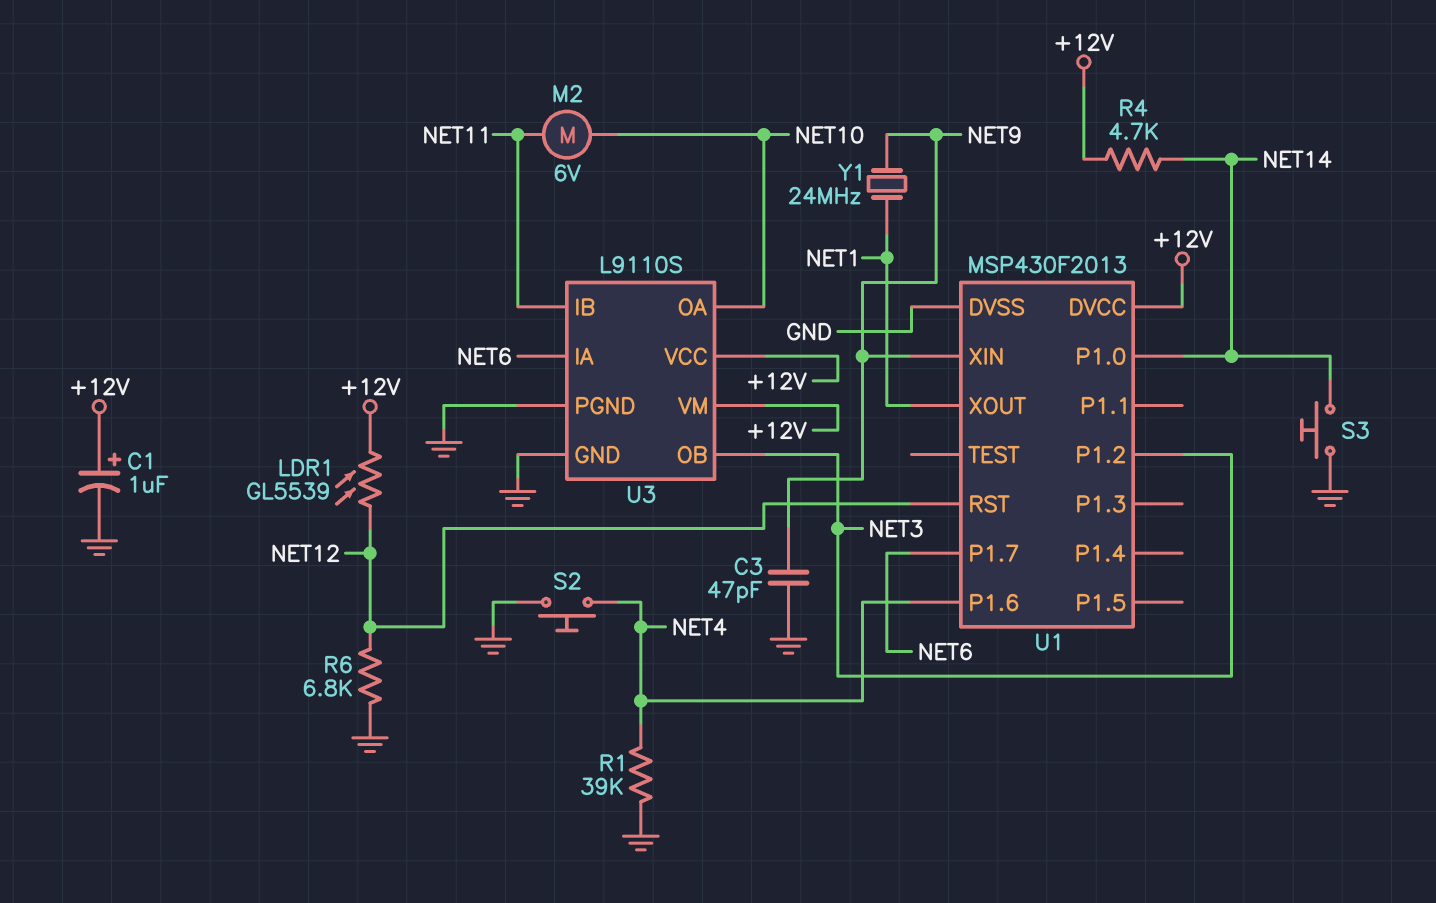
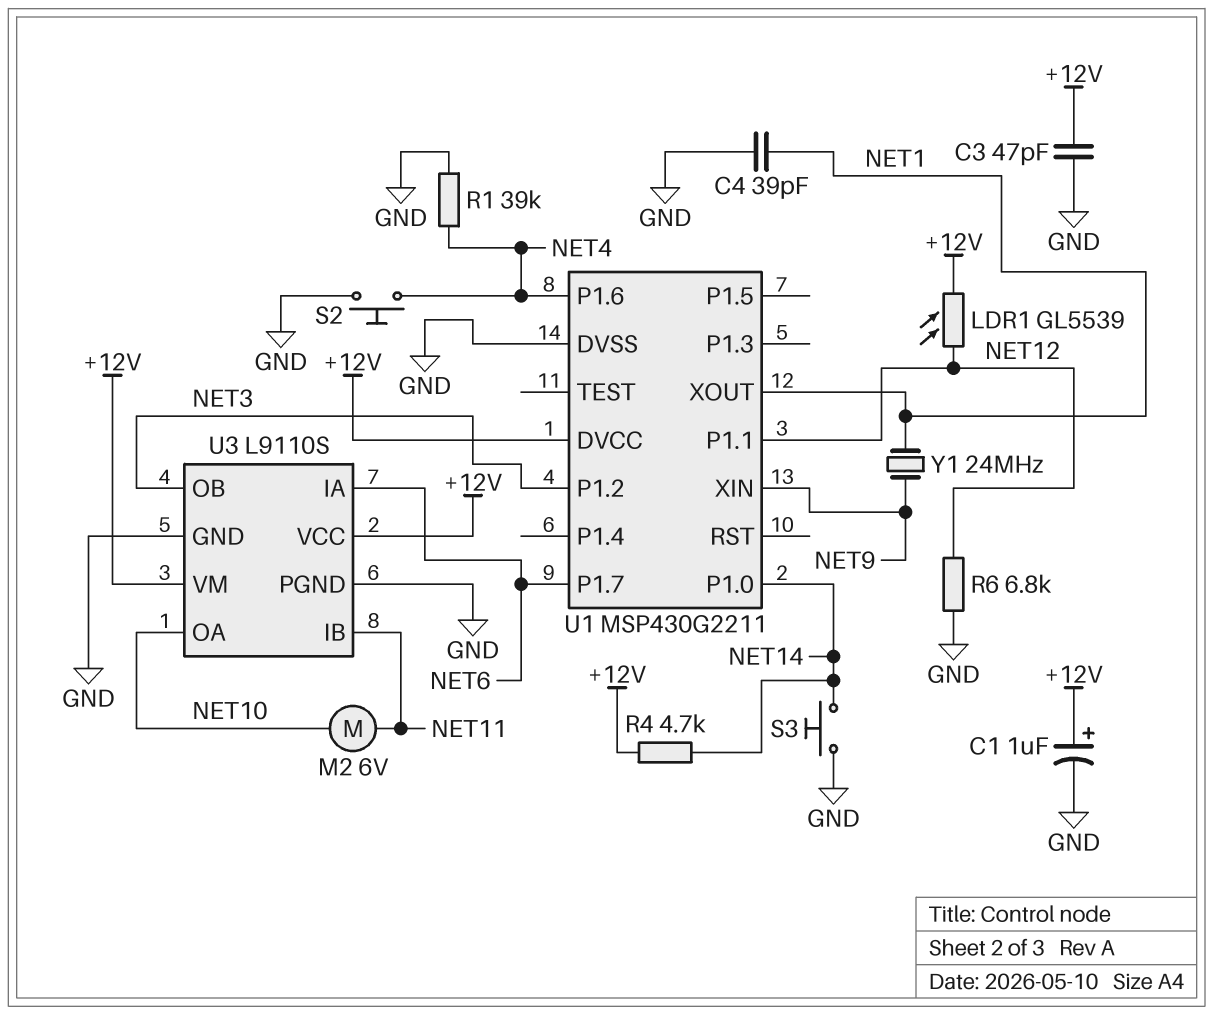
C3: 47pF (GND, NET9) -> 47pF (+12V, GND)
C4: none -> 39pF (GND, NET1)
U1: MSP430F2013 -> MSP430G2211
U1 pin P1.1: none -> NET12
U1 pin RST: NET12 -> none

